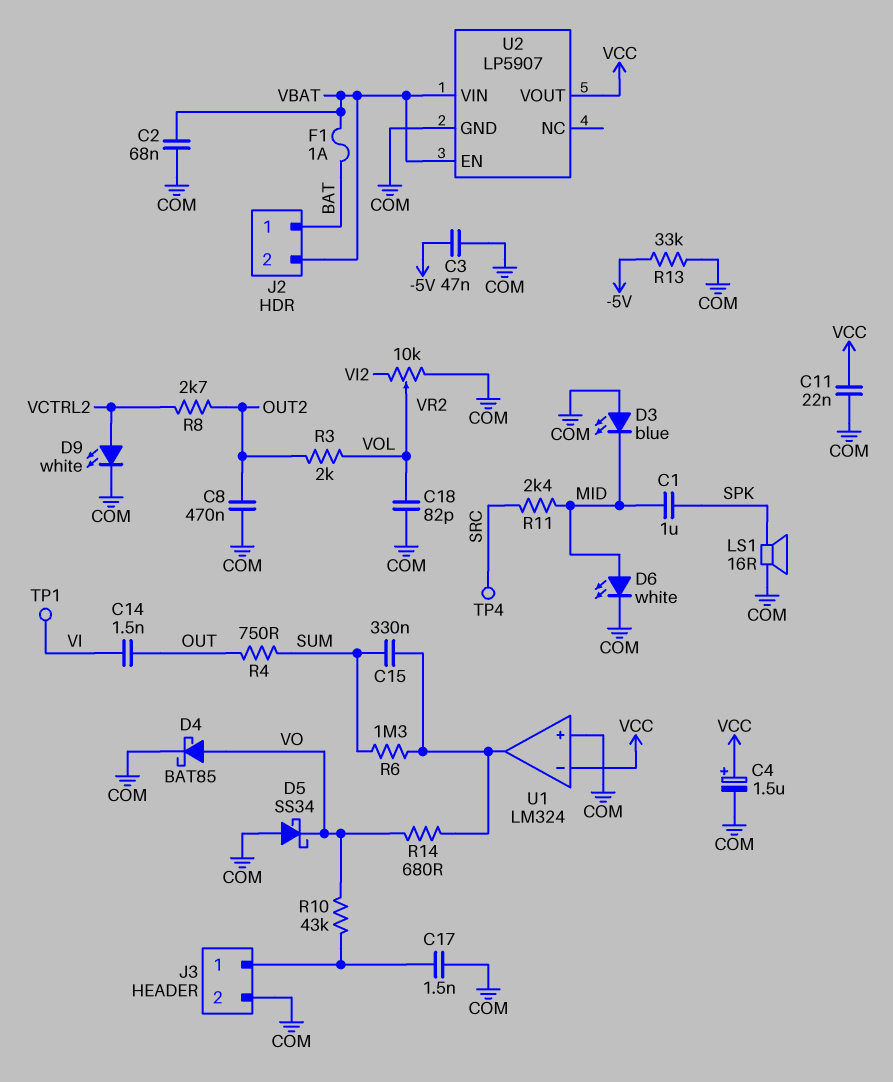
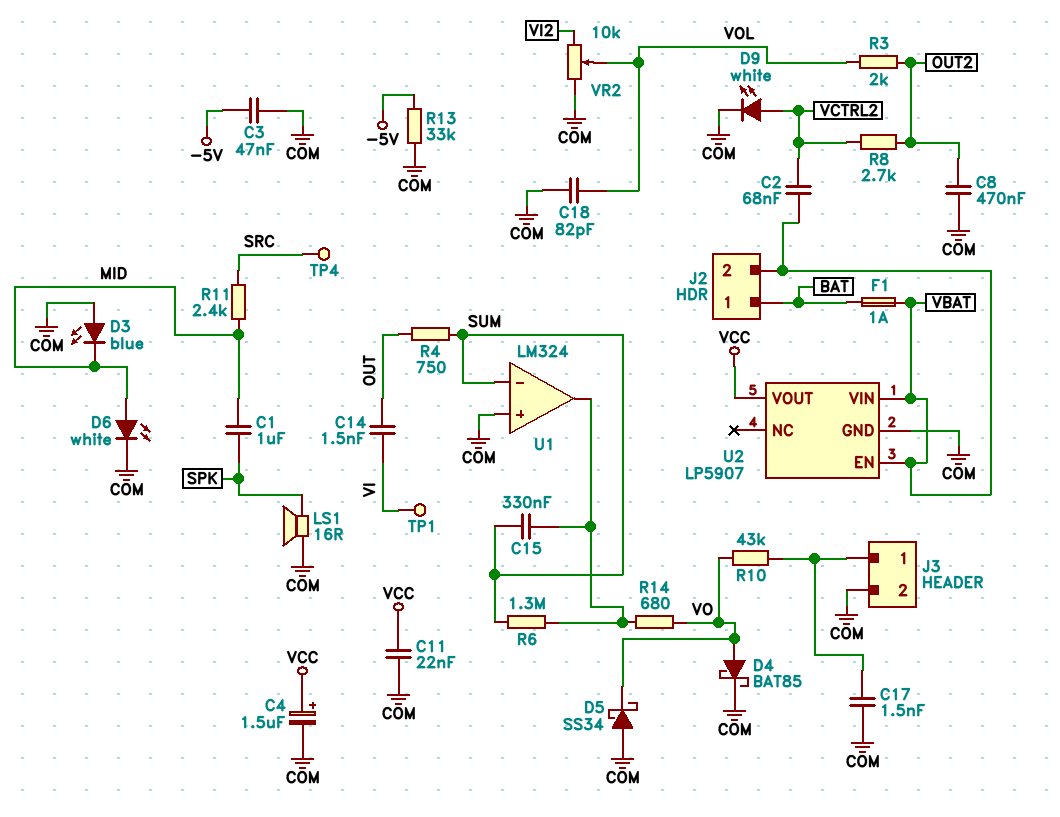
C2: 68nF (COM, VBAT) -> 68nF (VBAT, VCTRL2)
U1 pin in-: VCC -> SUM

